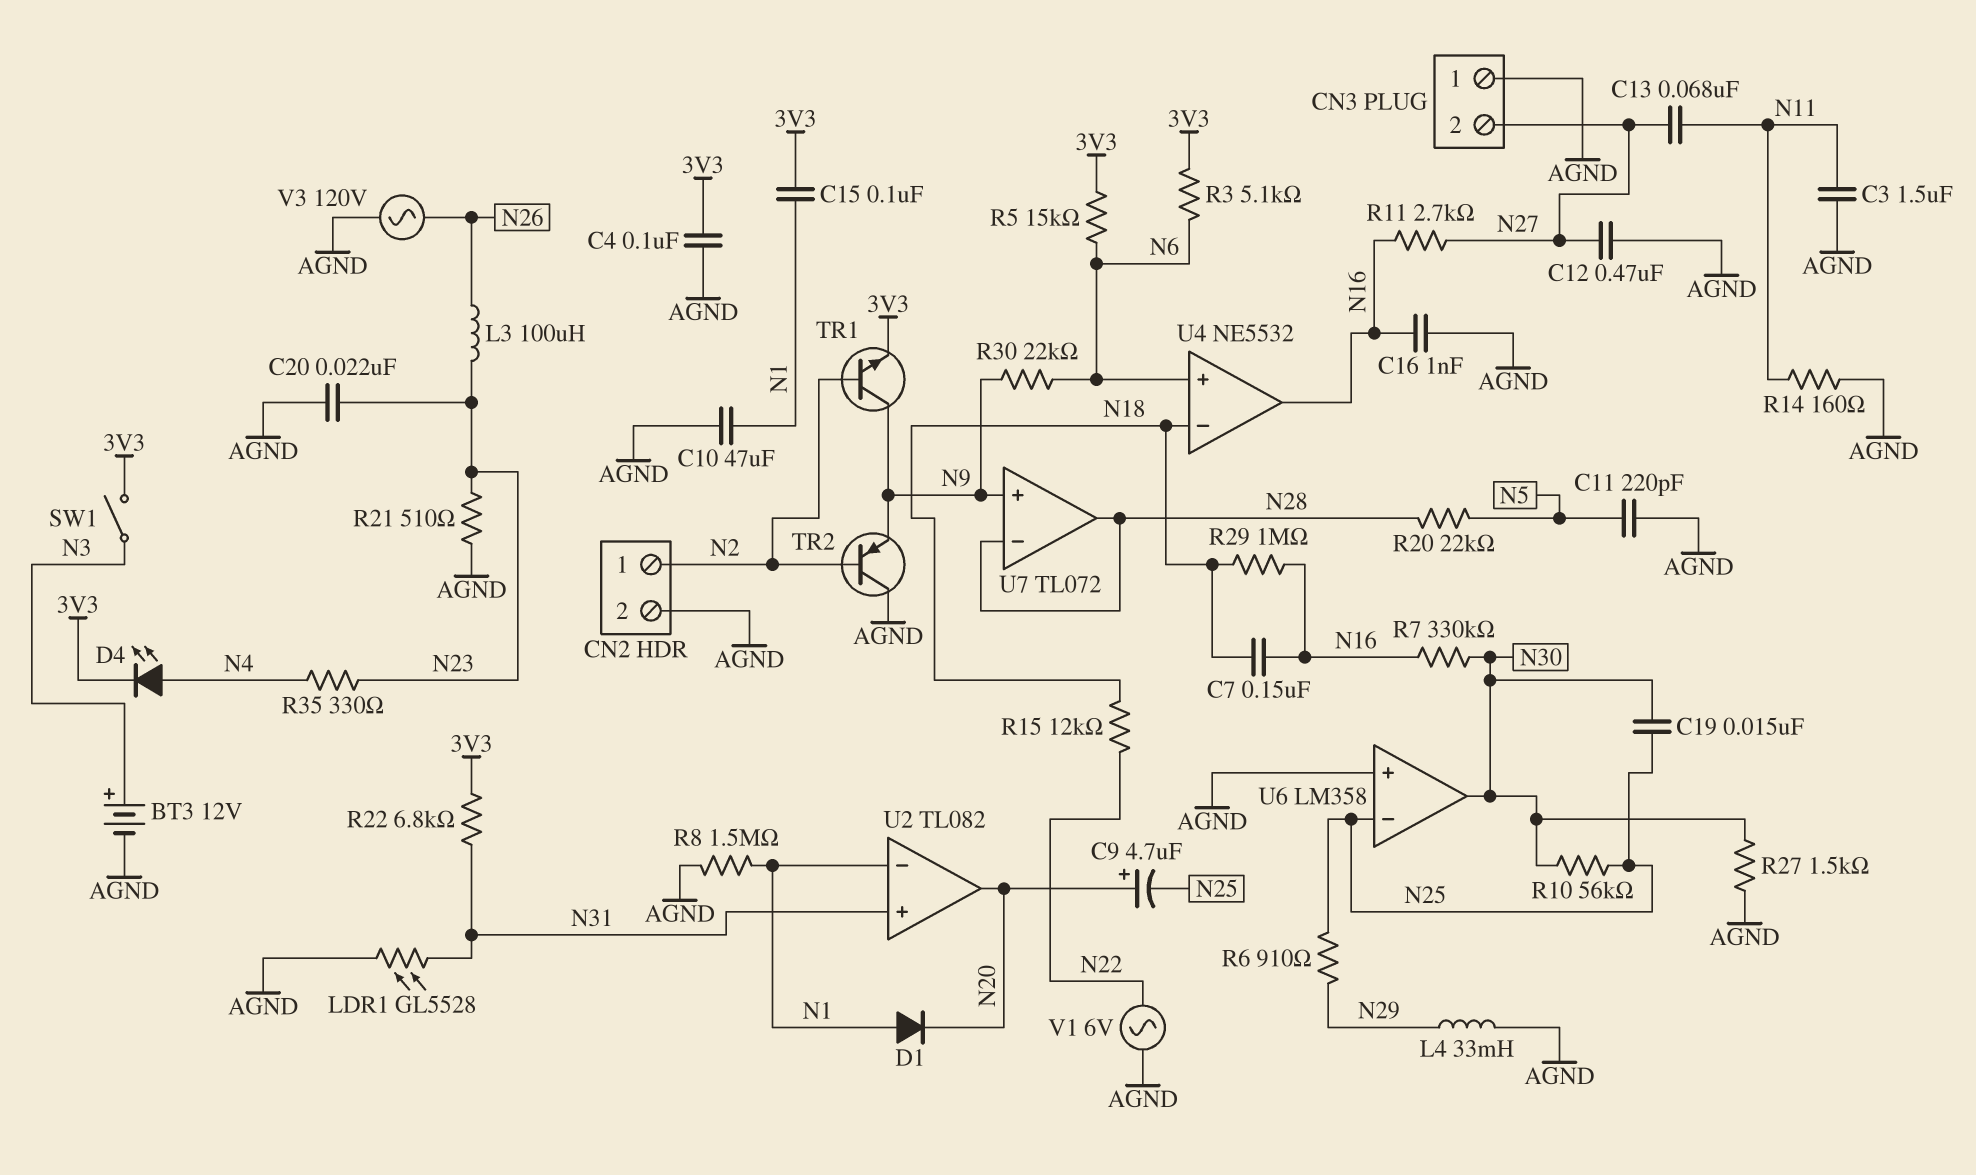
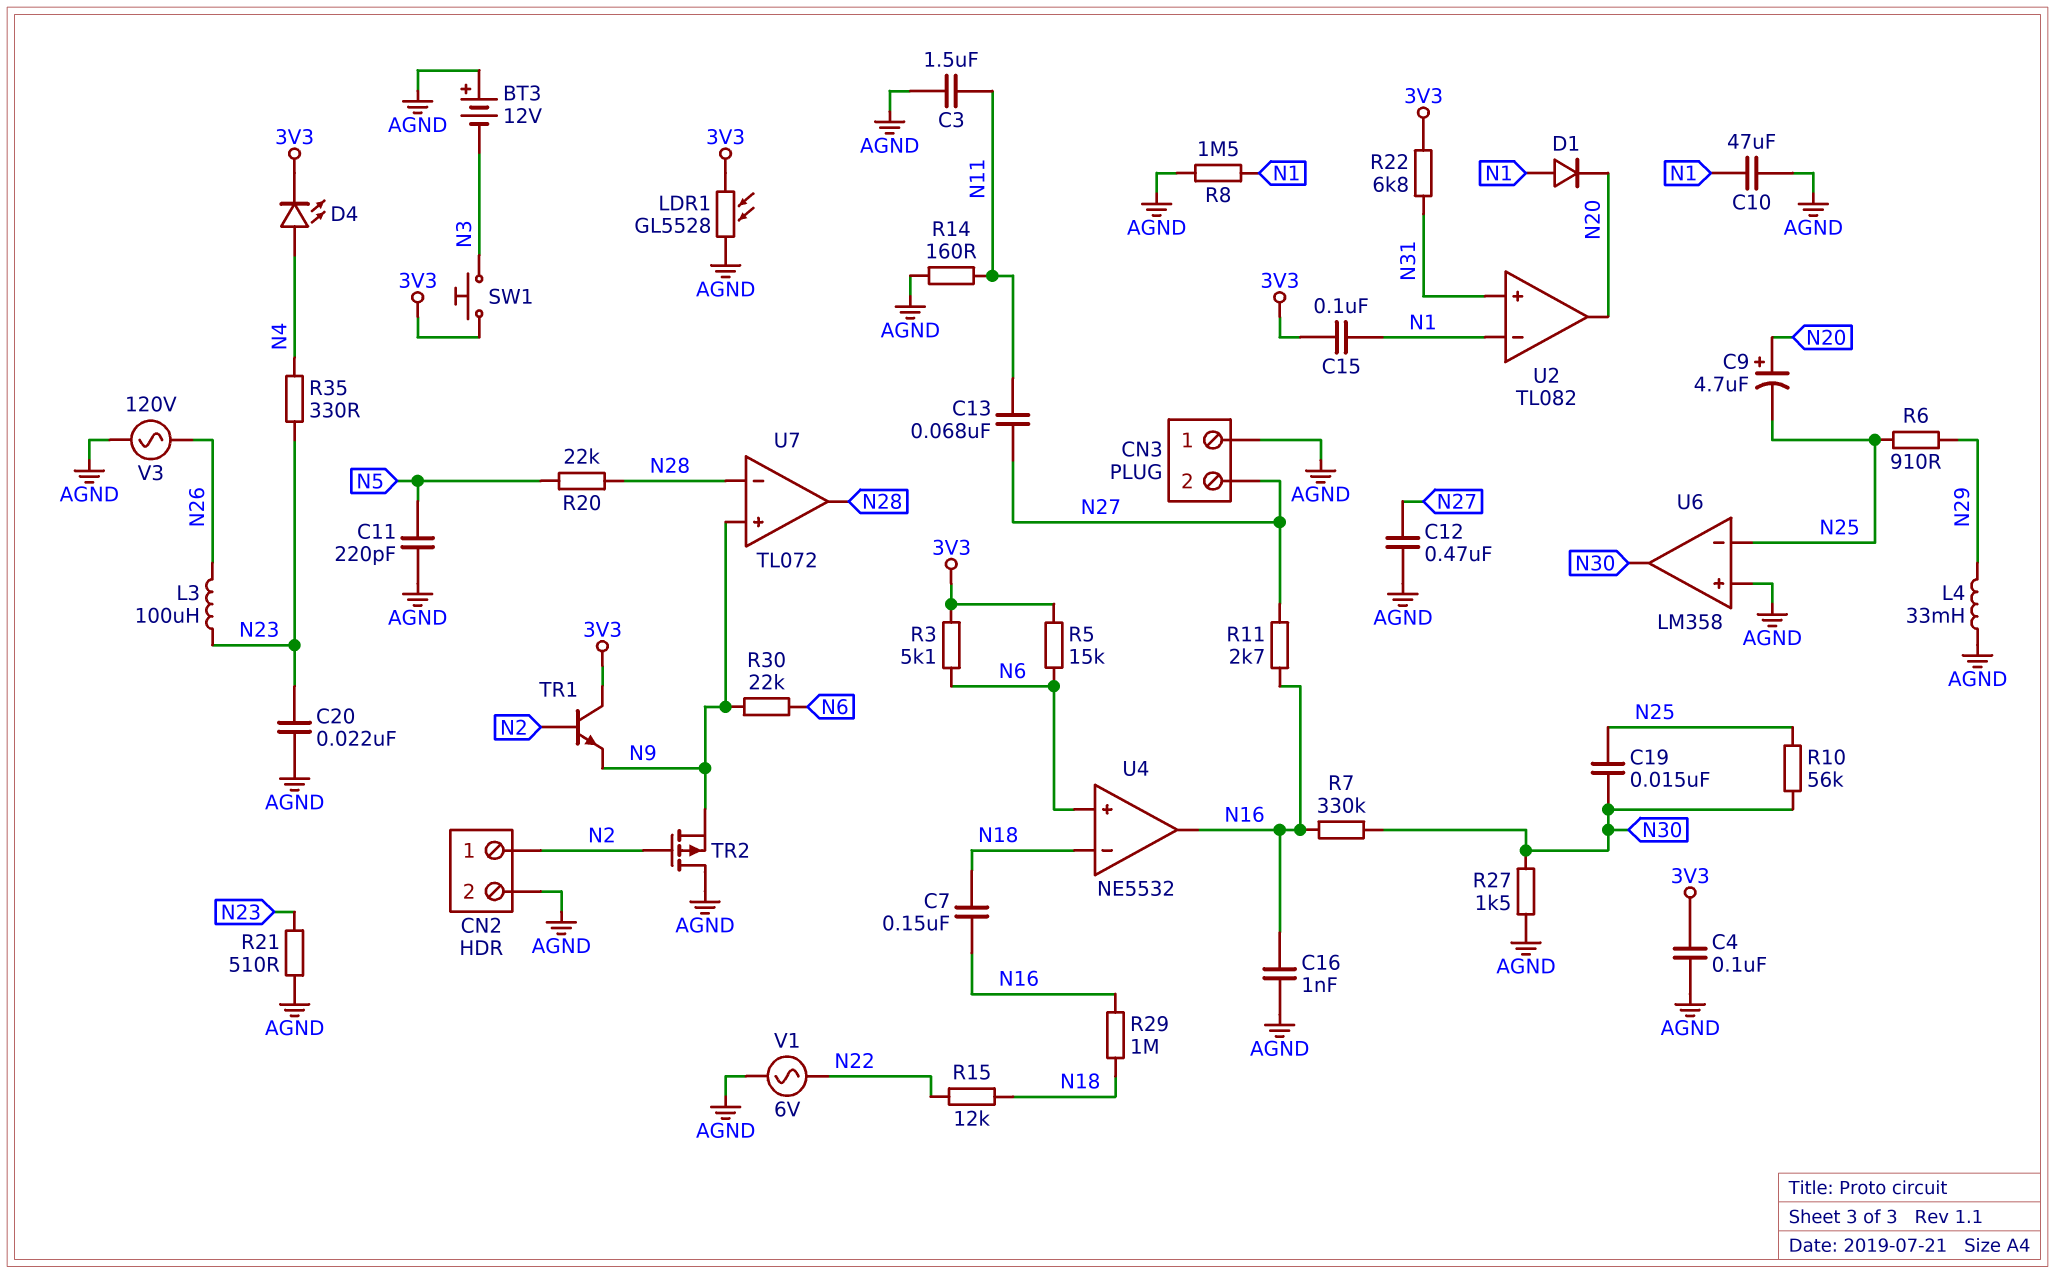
BT3: 12V (plus N3, minus AGND) -> 12V (plus AGND, minus N3)
LDR1: GL5528 (AGND, N31) -> GL5528 (3V3, AGND)
SW1: switch (3V3, N3) -> button (3V3, N3)
TR1: NPN (B N2, C N9, E 3V3) -> NPN (B N2, C 3V3, E N9)
TR2: PNP (B N2, C AGND, E N9) -> PMOS (G N2, D AGND, S N9)

